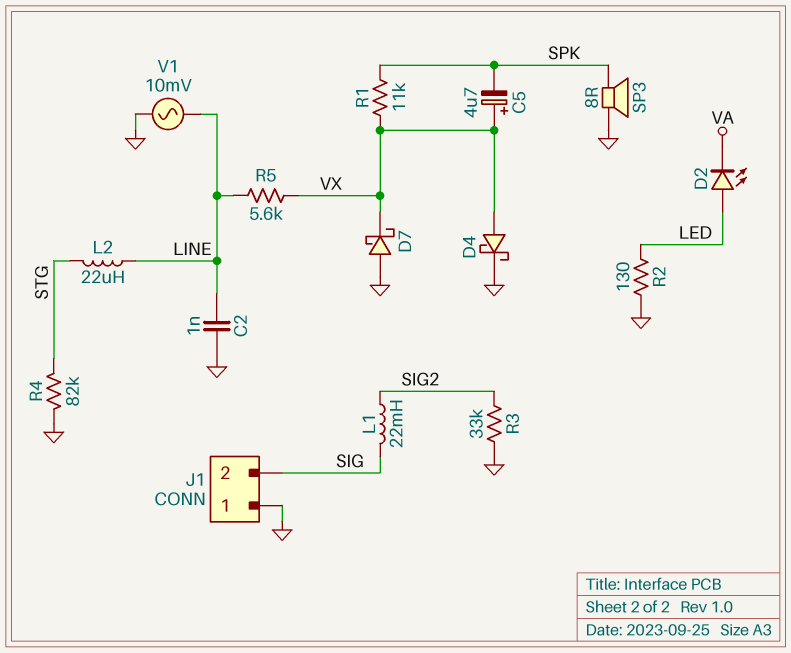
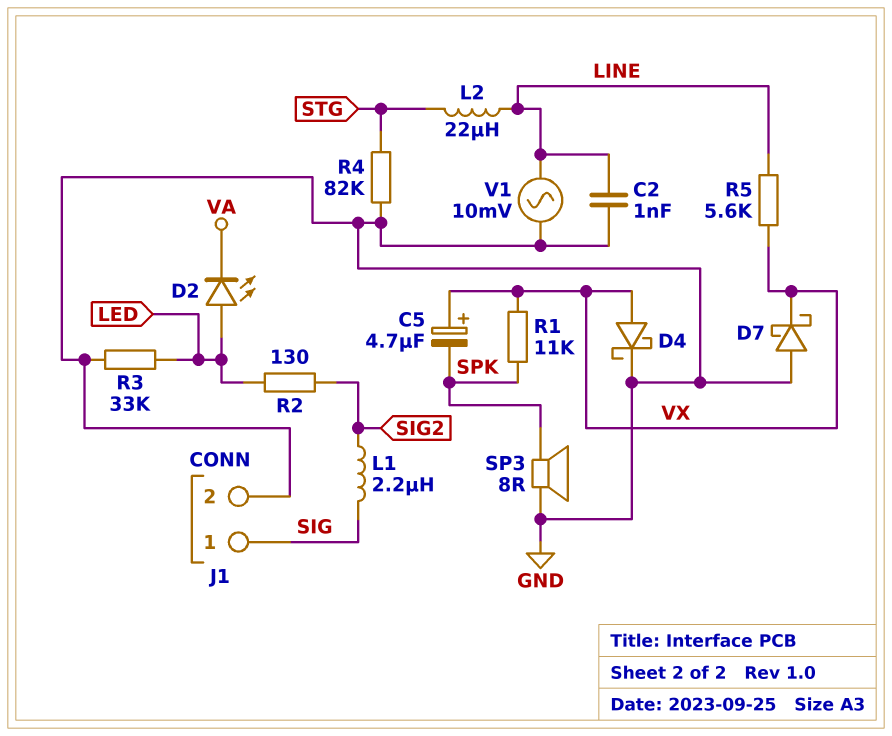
J1 pin 1: GND -> SIG
J1 pin 2: SIG -> GND
L1: 22mH (SIG, SIG2) -> 2.2uH (SIG, SIG2)
R2: 130 (GND, LED) -> 130 (LED, SIG2)
R3: 33k (GND, SIG2) -> 33k (GND, LED)

